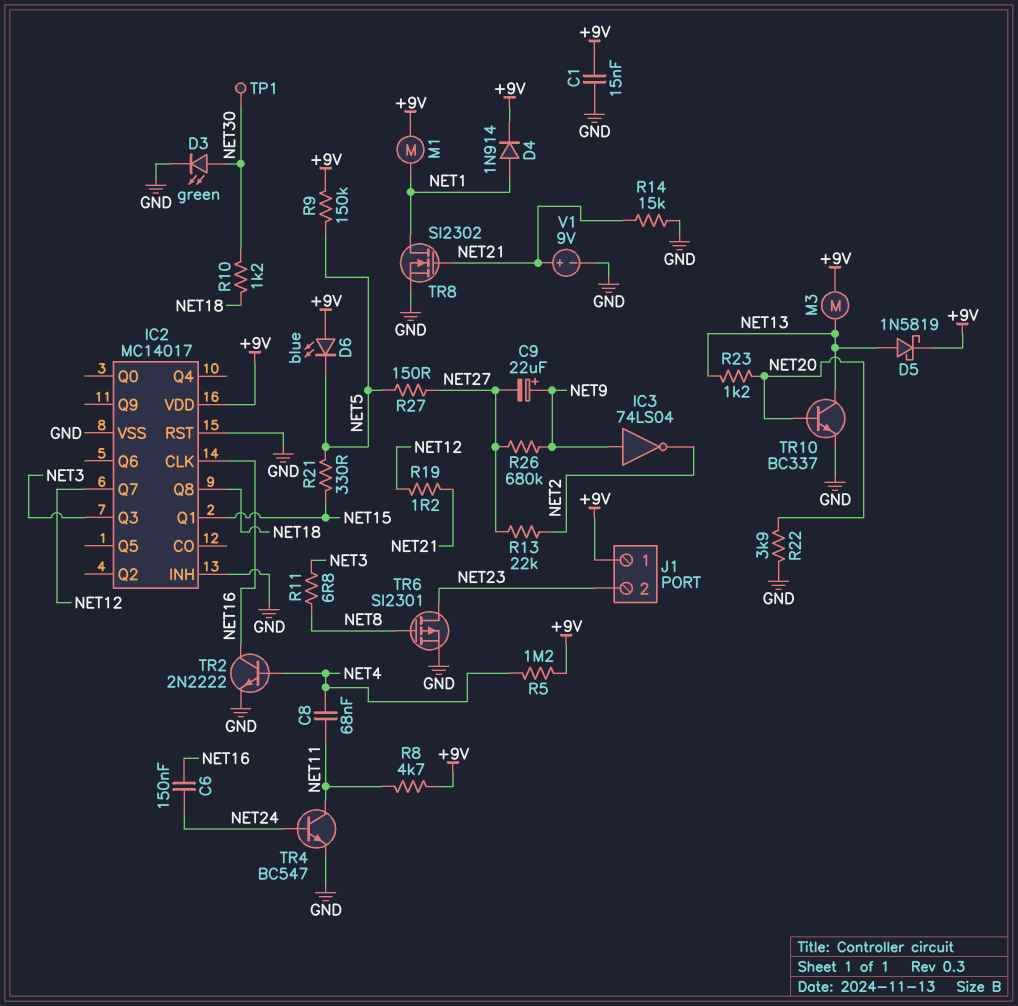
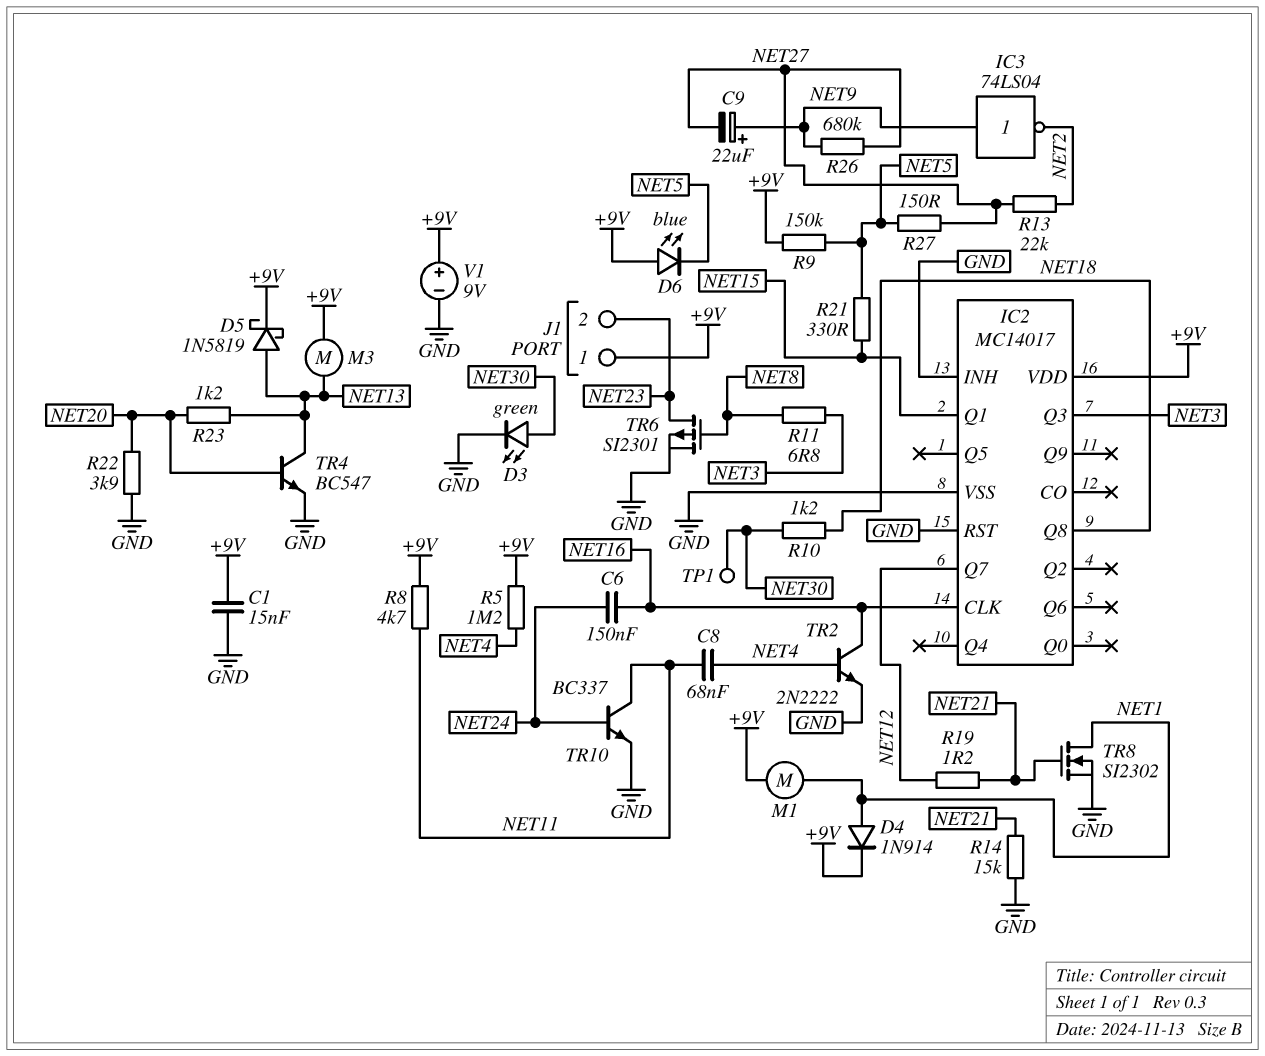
TR4: NPN BC547 (B NET24, C NET11, E GND) -> NPN BC547 (B NET20, C NET13, E GND)
TR10: NPN BC337 (B NET20, C NET13, E GND) -> NPN BC337 (B NET24, C NET11, E GND)
V1: 9V (plus NET21, minus GND) -> 9V (plus +9V, minus GND)

